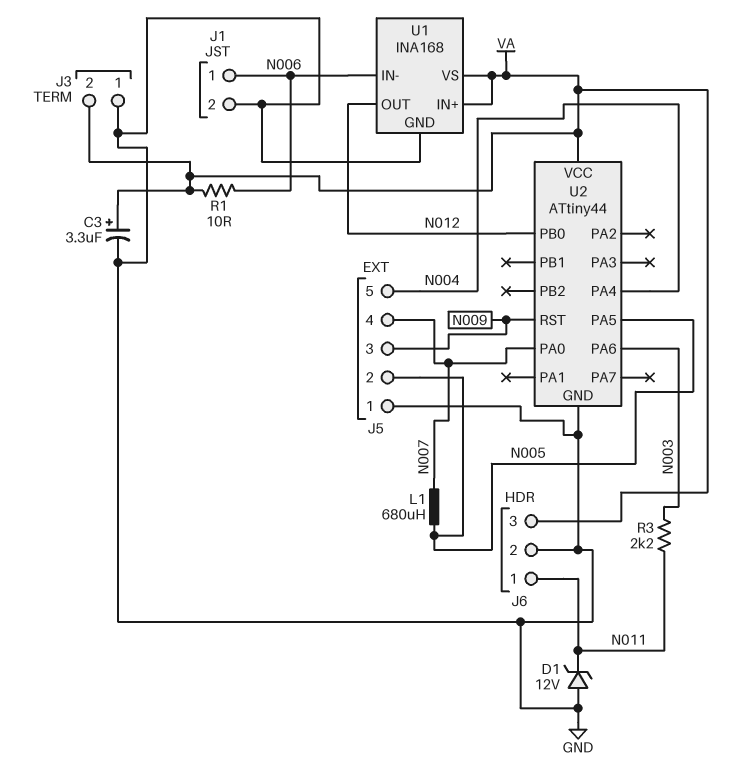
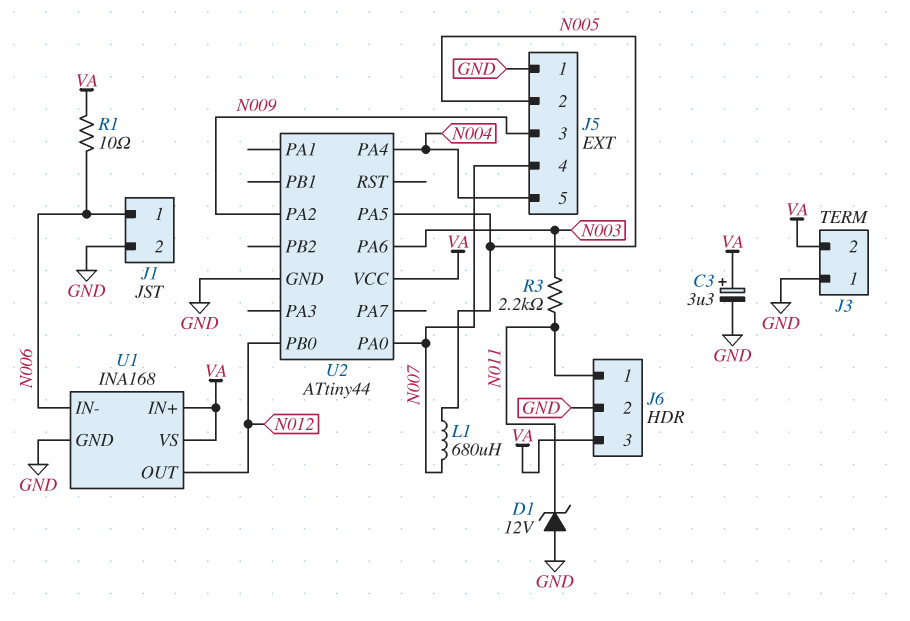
U2 pin PA2: none -> N009
U2 pin RST: N009 -> none

